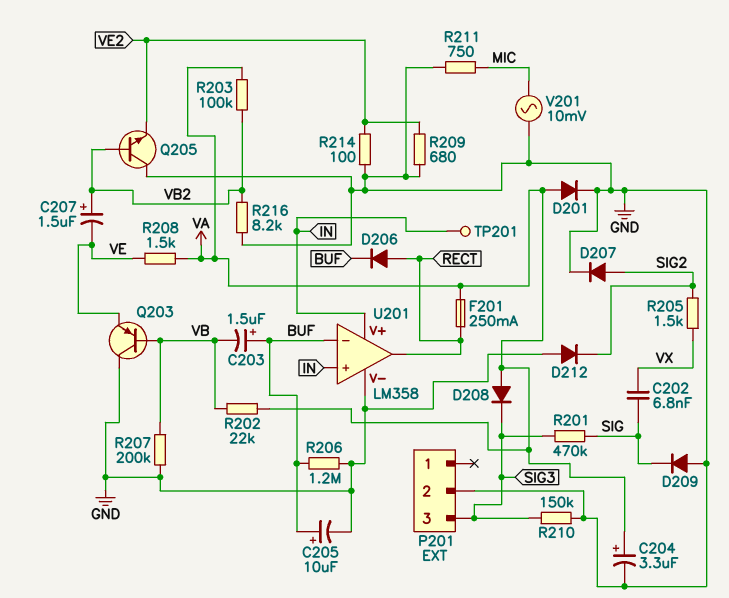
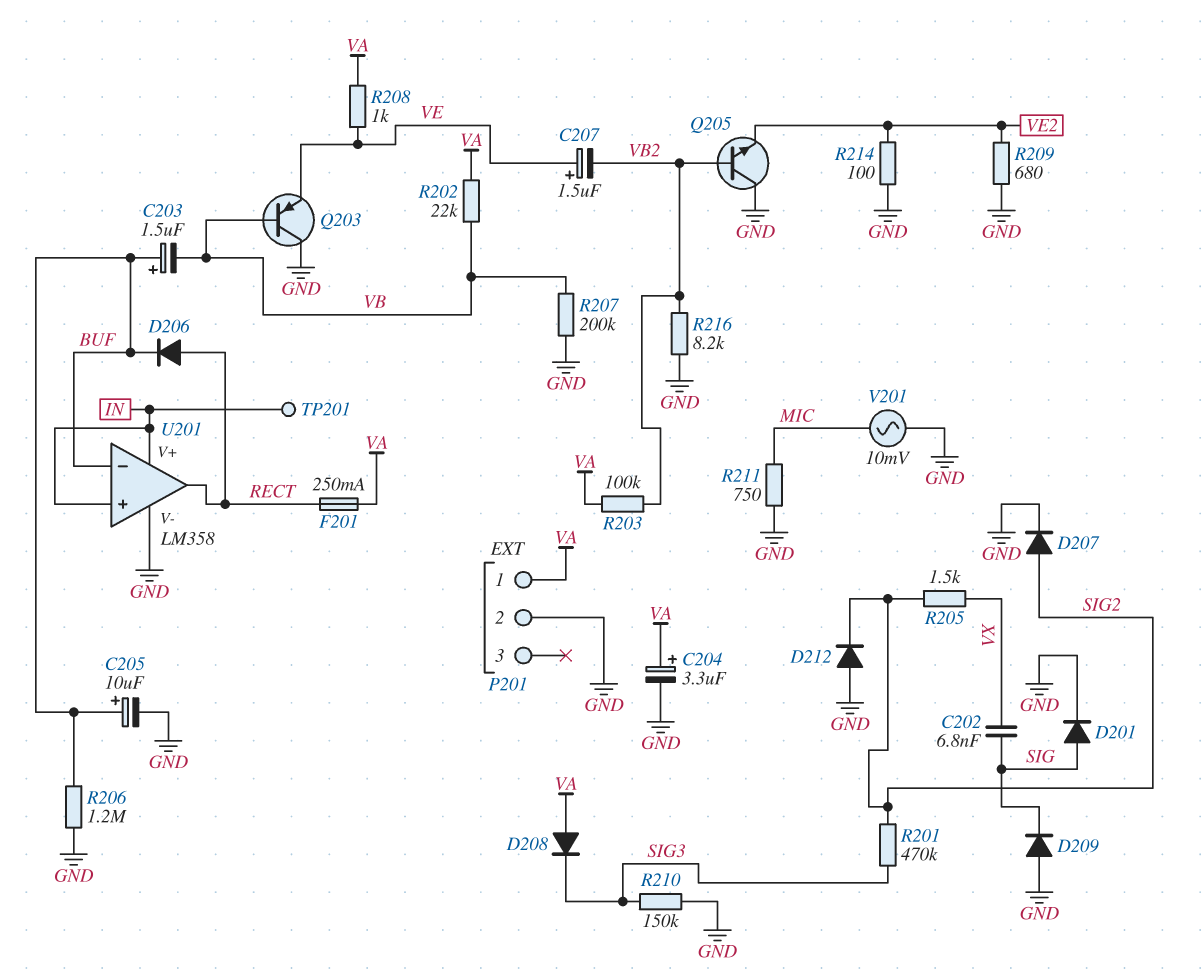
C207: 1.5uF (plus VB2, minus VE) -> 1.5uF (plus VE, minus VB2)
D201: diode (A VA, K GND) -> diode (A SIG, K GND)
P201 pin 1: none -> VA
P201 pin 3: SIG3 -> none
R201: 470k (SIG, SIG3) -> 470k (SIG2, SIG3)
R208: 1.5k (VA, VE) -> 1k (VA, VE)

